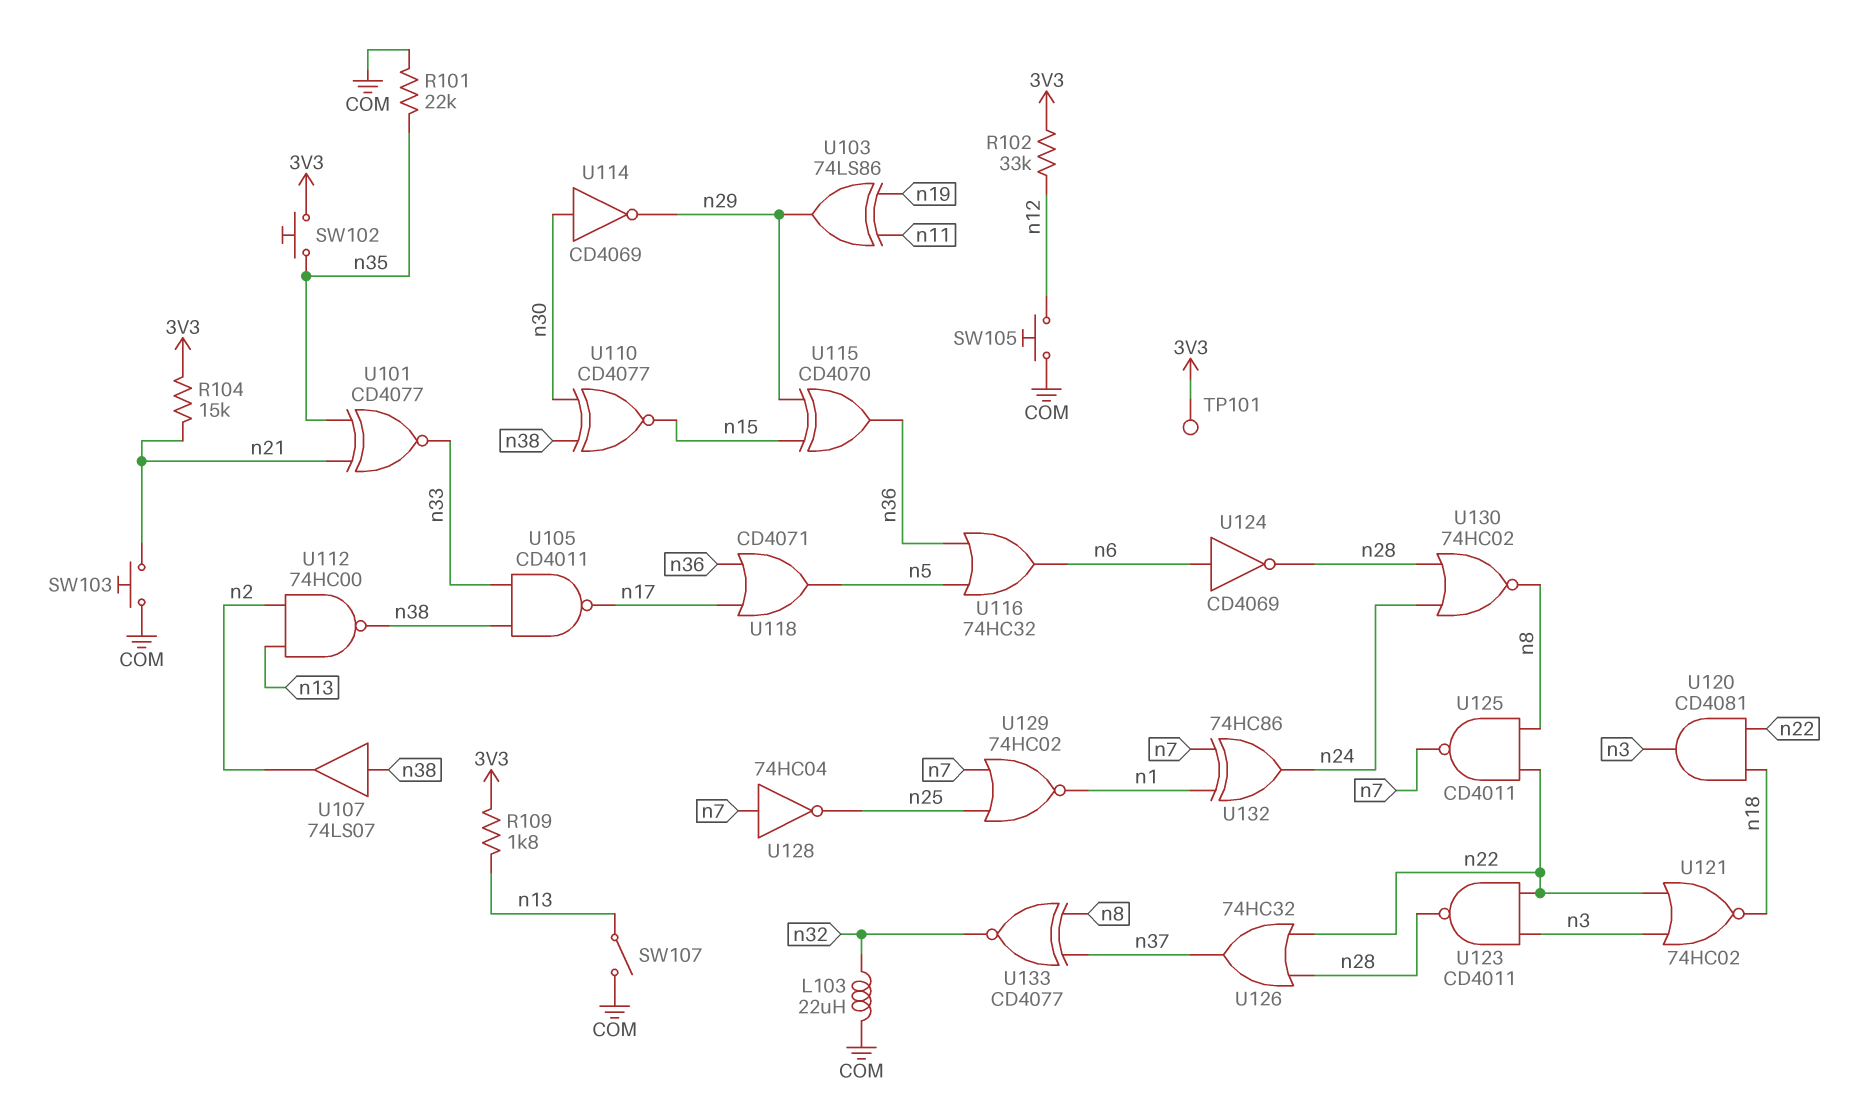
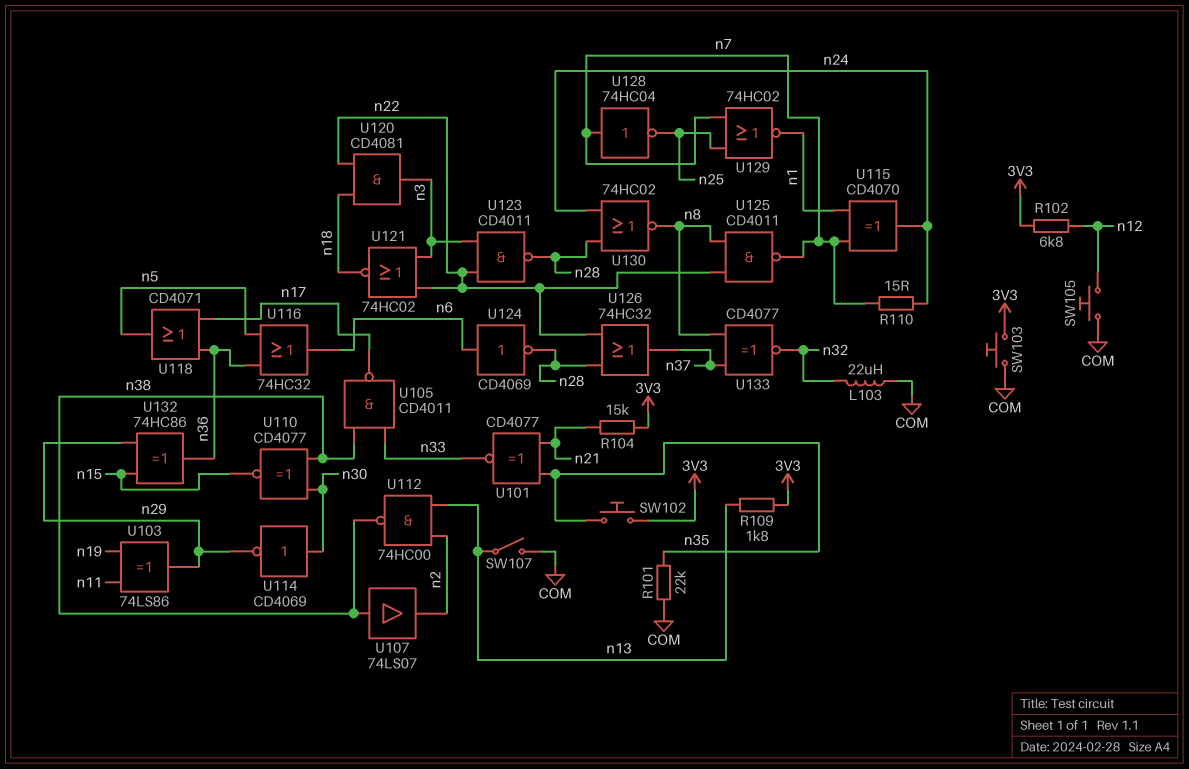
R102: 33k (3V3, n12) -> 6.8k (3V3, n12)
R110: none -> 15 (n7, n24)
SW103: button (COM, n21) -> button (3V3, COM)
TP101: test point (3V3) -> none
U115: XOR CD4070 (in n15, in n29, out n36) -> XOR CD4070 (in n1, in n7, out n24)
U132: XOR 74HC86 (in n1, in n7, out n24) -> XOR 74HC86 (in n15, in n29, out n36)

